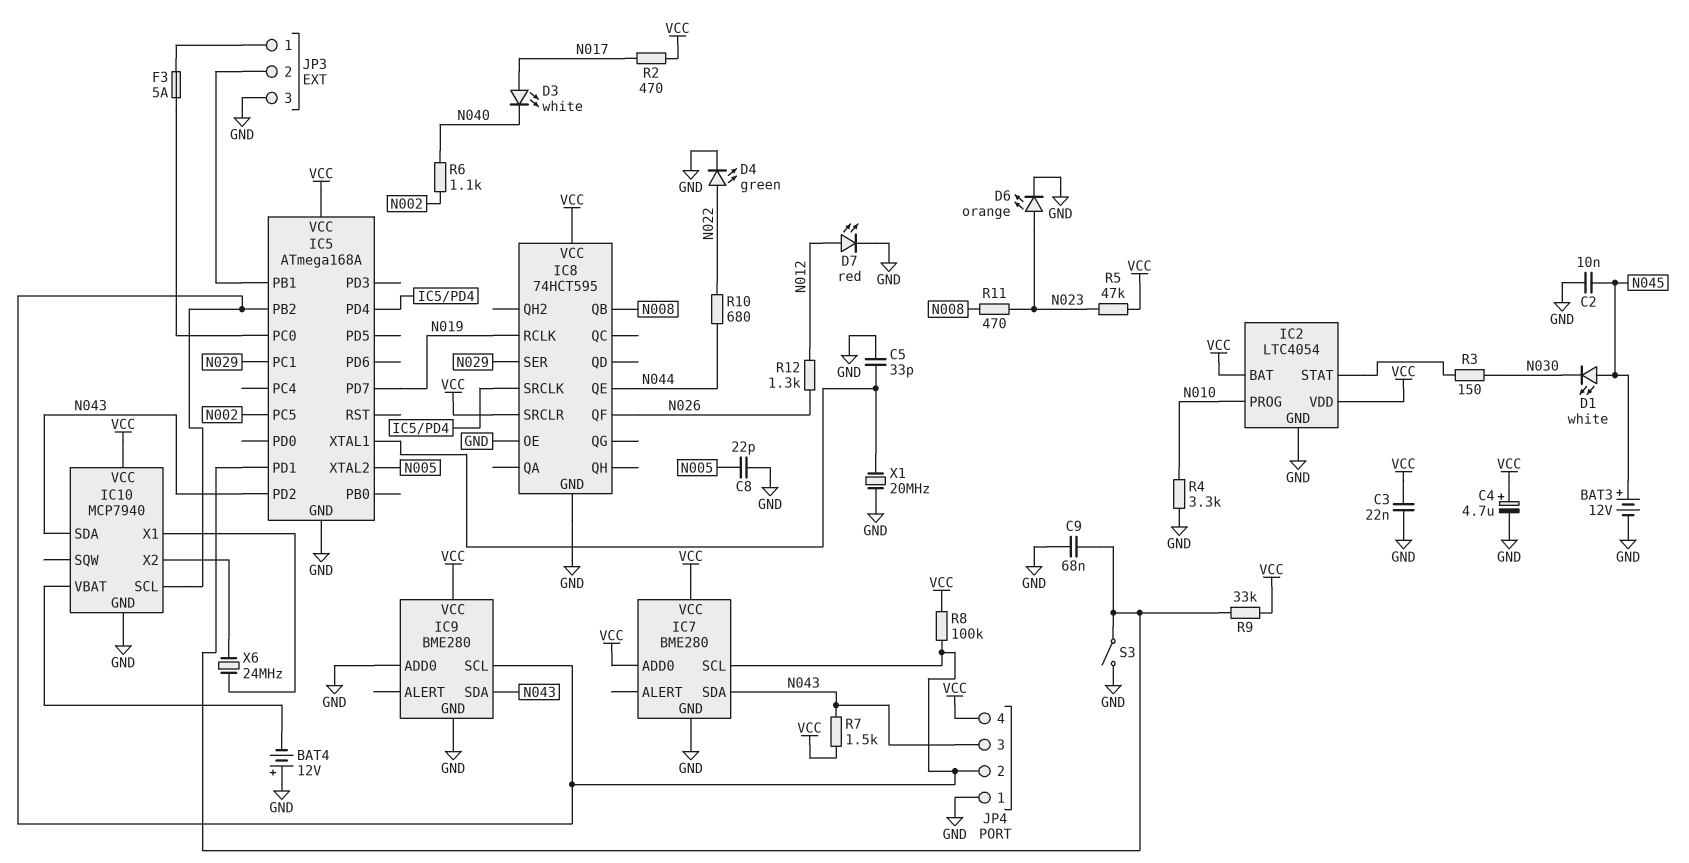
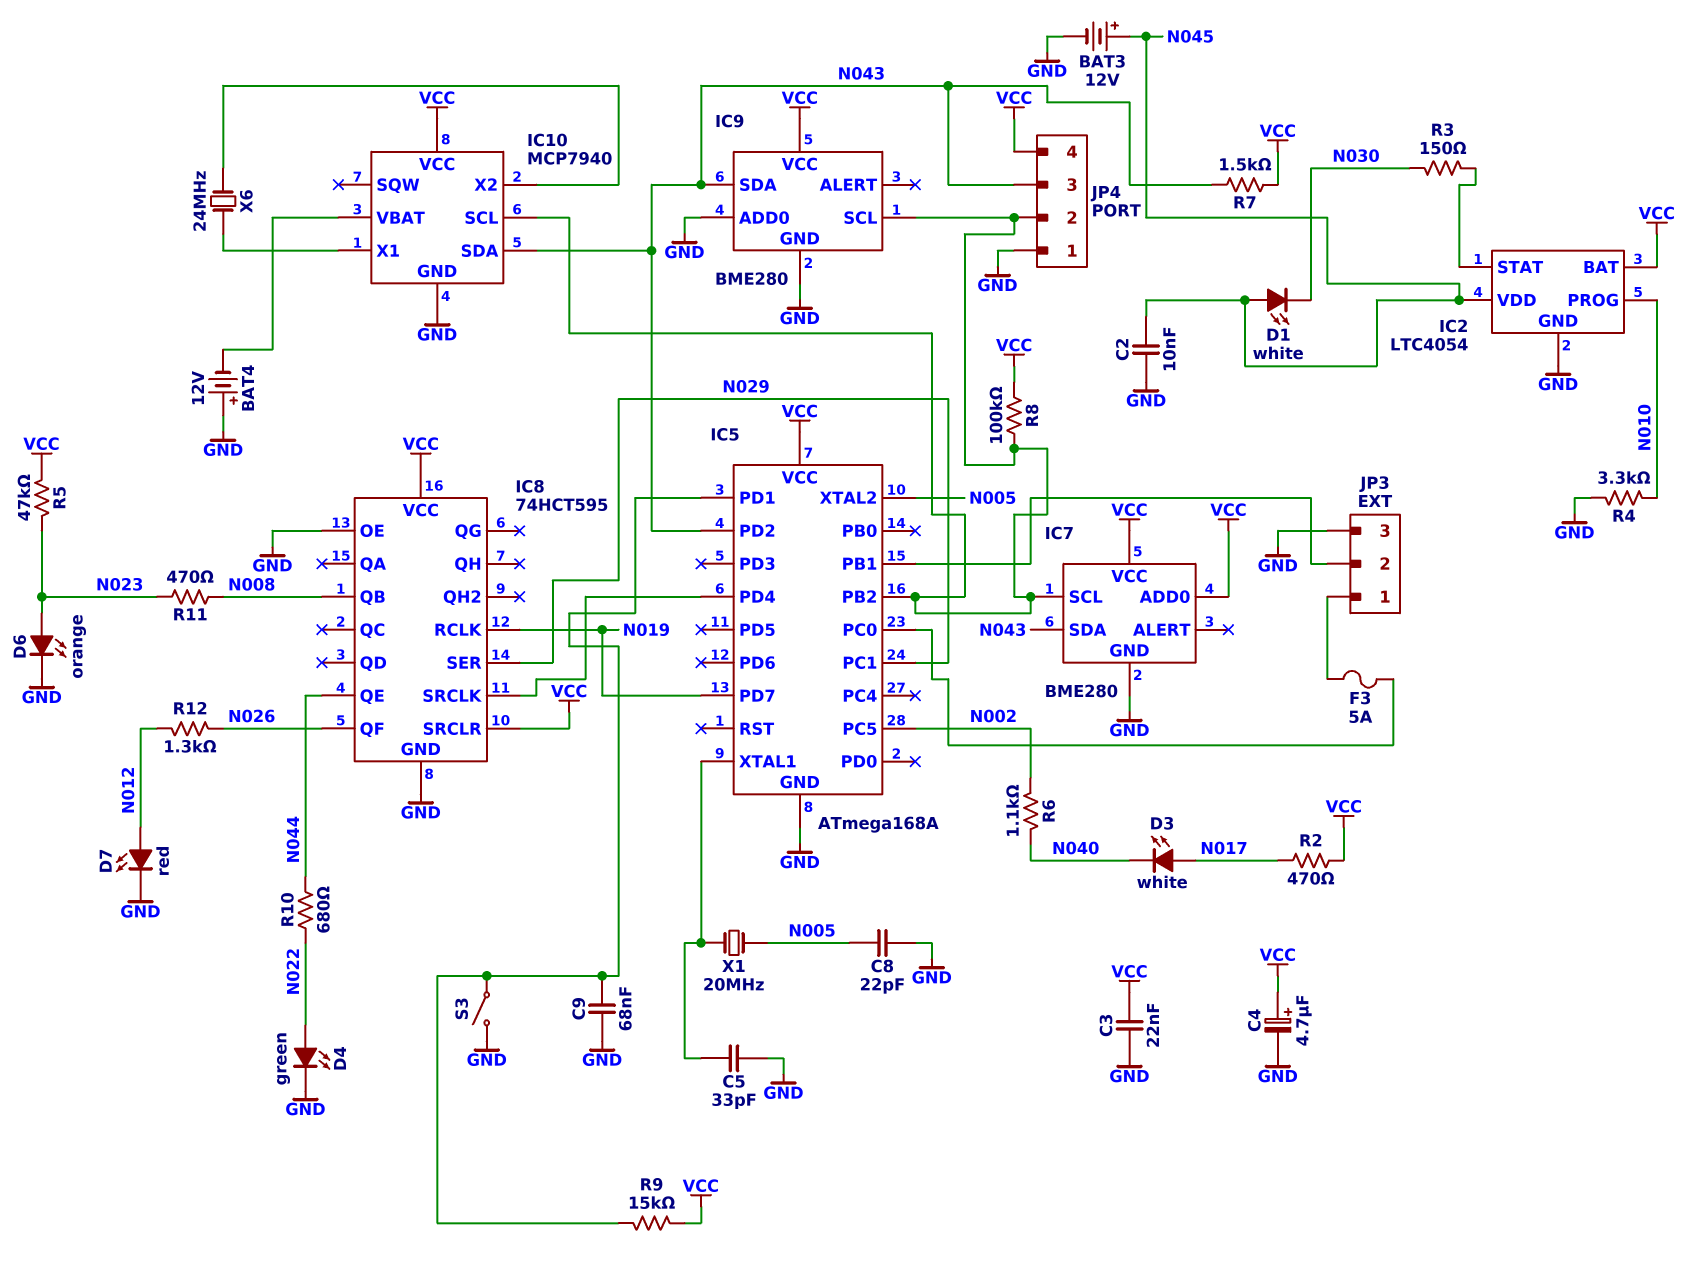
IC2 pin VDD: VCC -> N045
R9: 33k (IC5/PD1, VCC) -> 15k (IC5/PD1, VCC)
X1: 20MHz (GND, IC5/XTAL1) -> 20MHz (IC5/XTAL1, N005)

